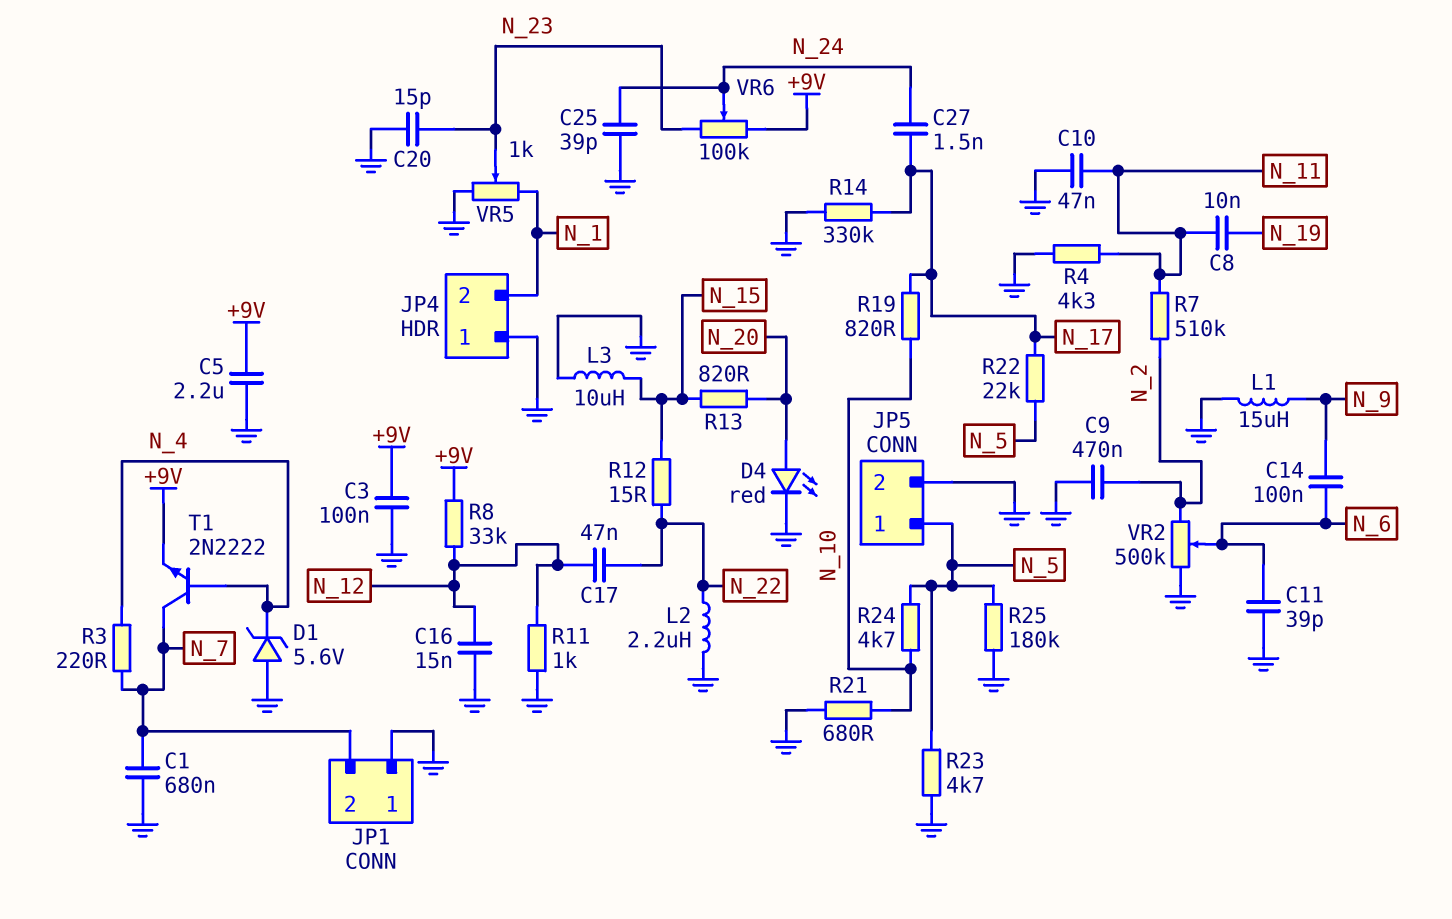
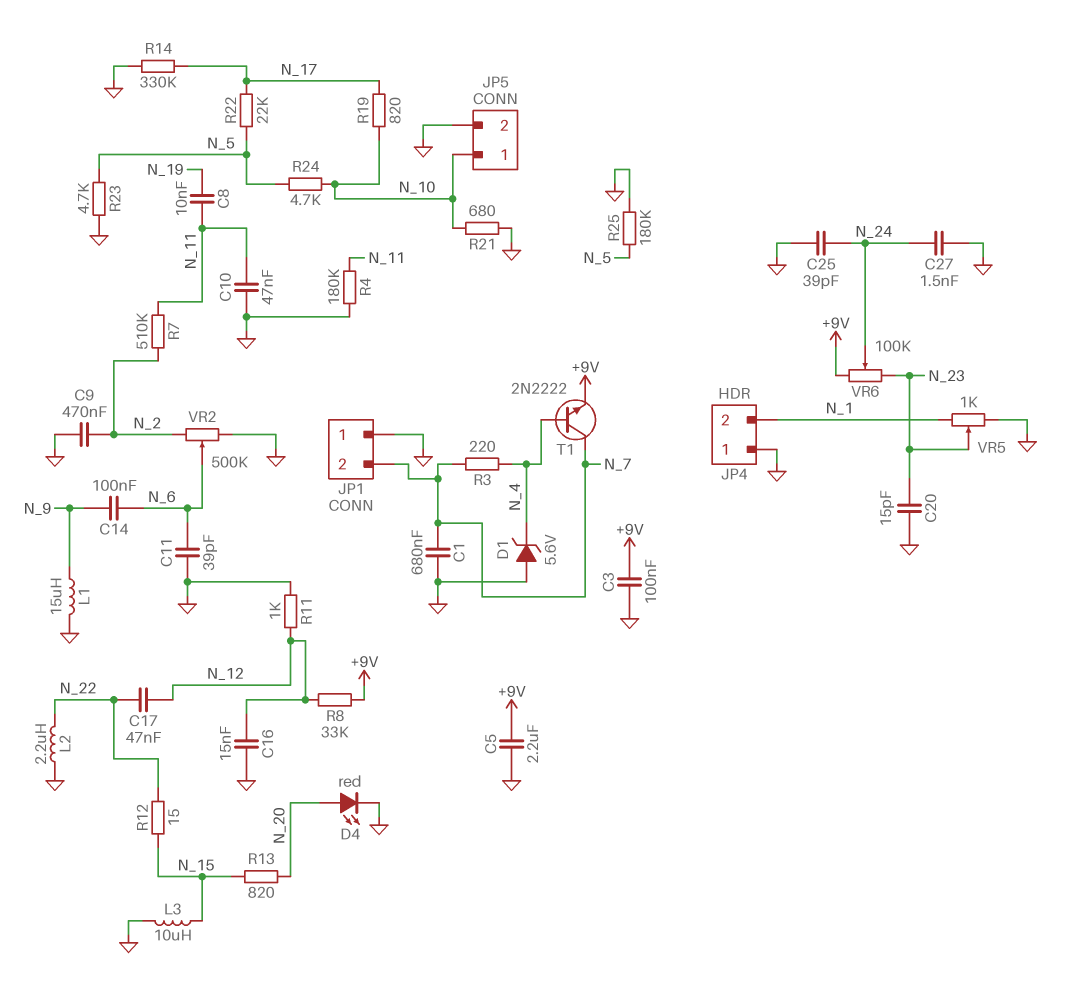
C27: 1.5nF (N_17, N_24) -> 1.5nF (GND, N_24)
JP5 pin 1: N_5 -> N_10
R4: 4.3k (GND, N_11) -> 180k (GND, N_11)

